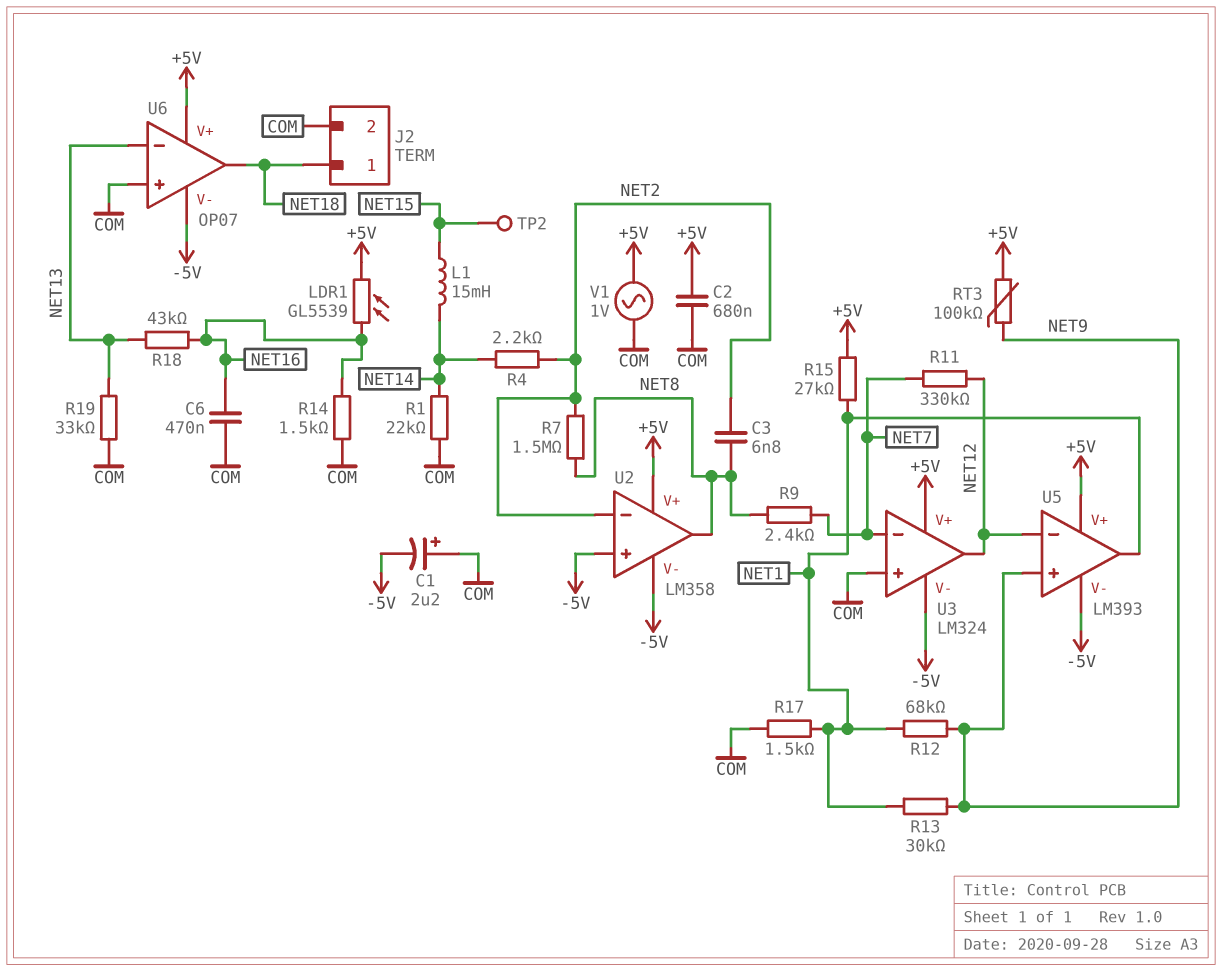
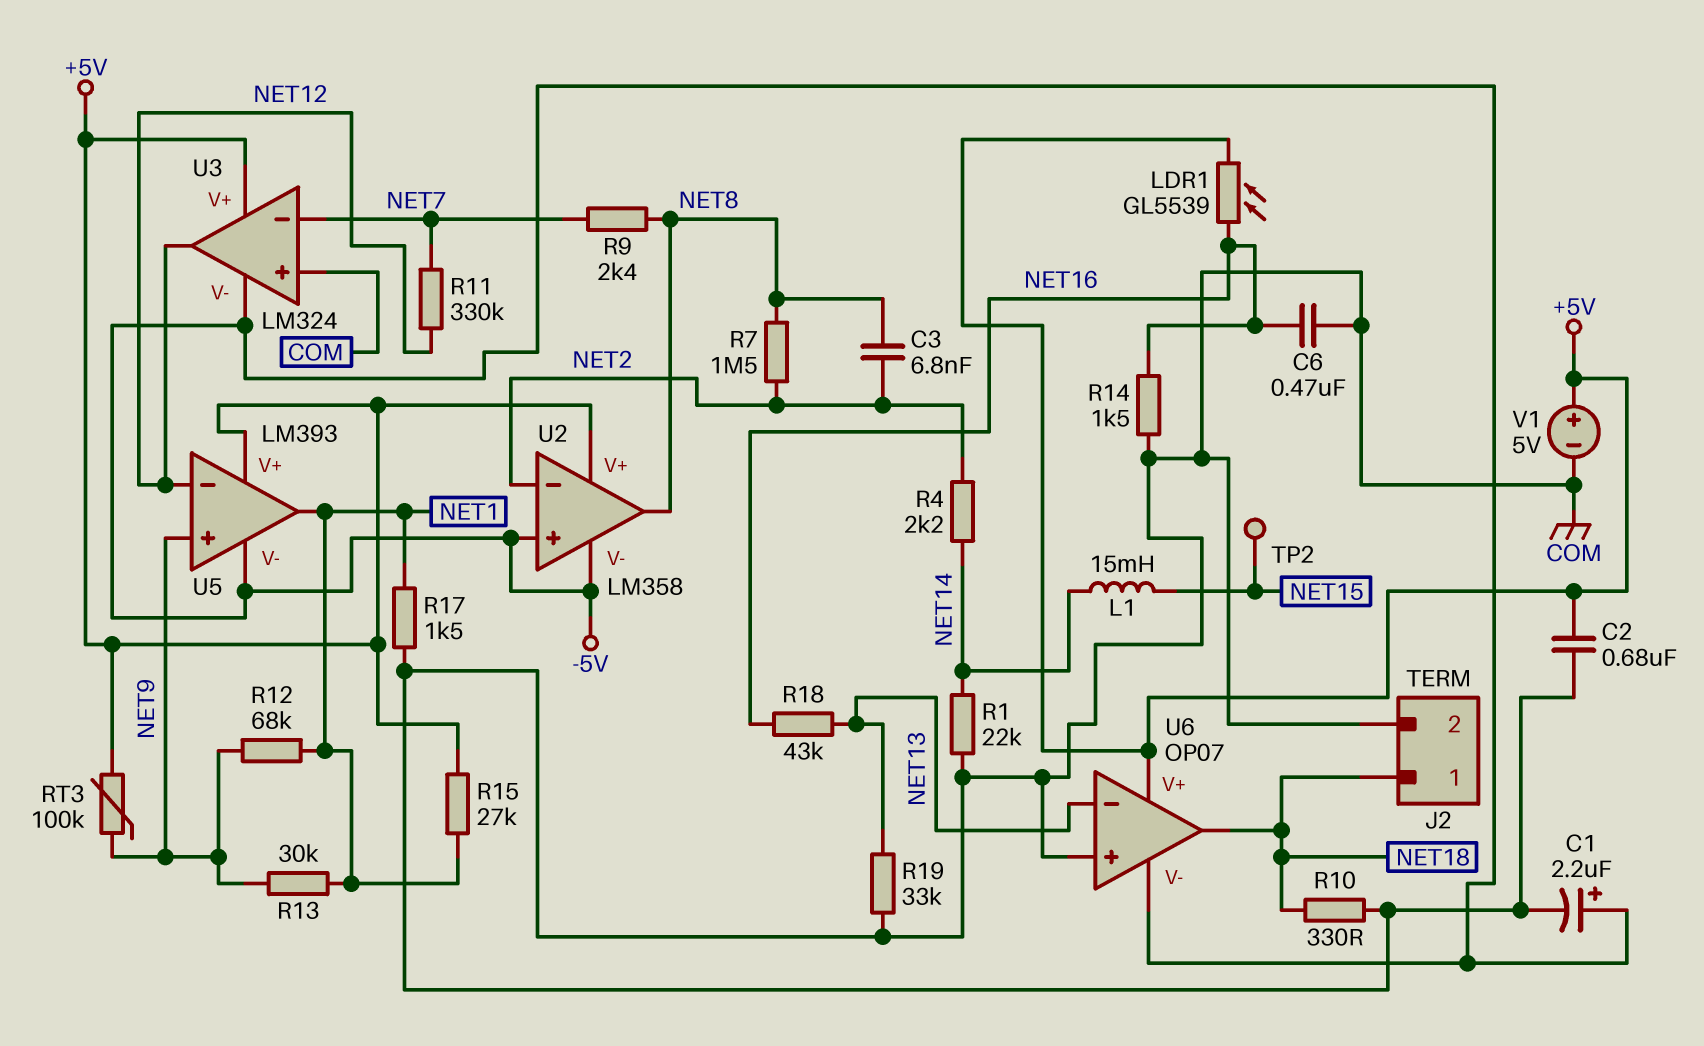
C1: 2.2uF (plus COM, minus -5V) -> 2.2uF (plus -5V, minus COM)
R10: none -> 330 (COM, NET18)
V1: AC 1V (+5V, COM) -> 5V (plus +5V, minus COM)

